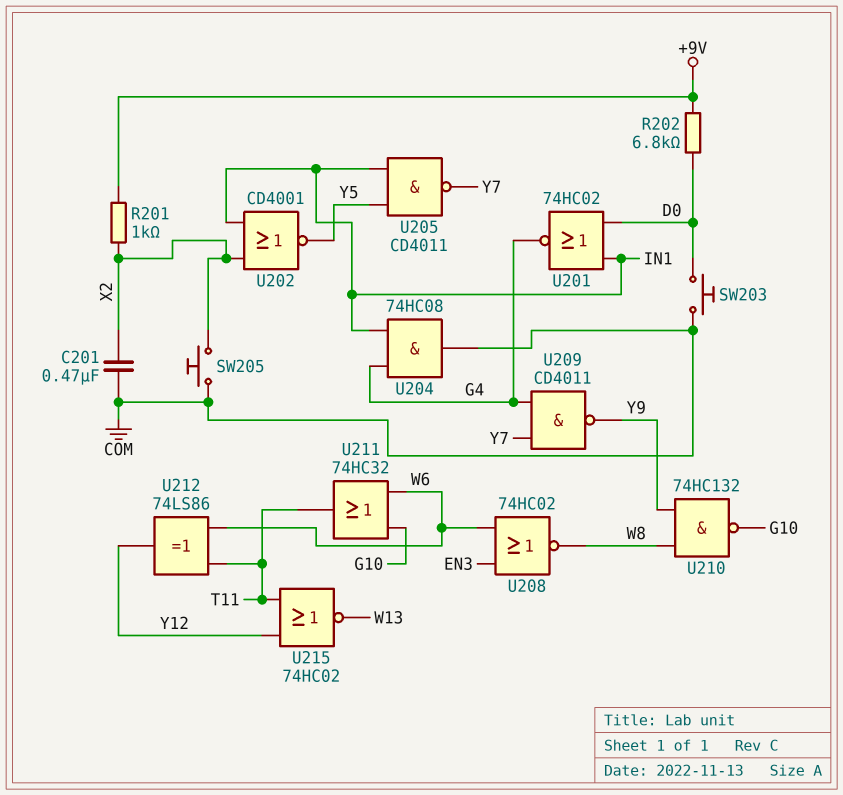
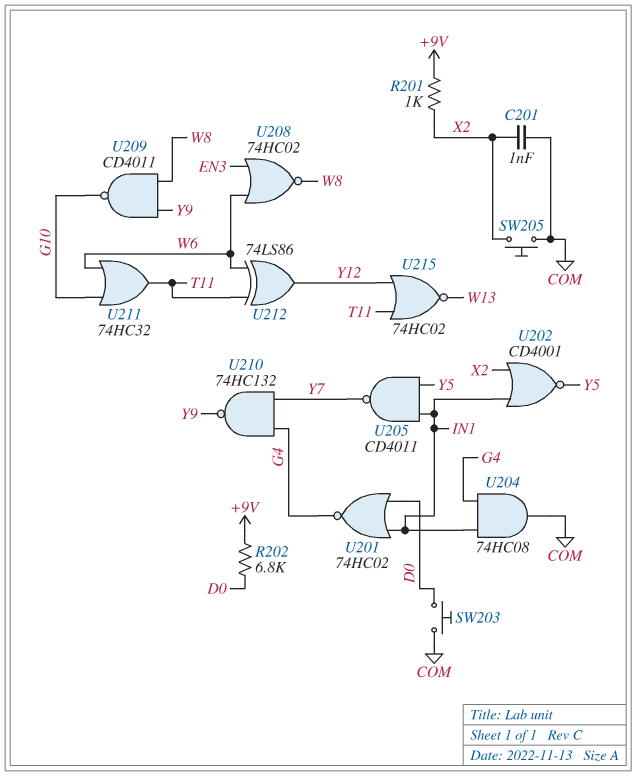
C201: 470nF (COM, X2) -> 1nF (COM, X2)
U209: NAND CD4011 (in G4, in Y7, out Y9) -> NAND CD4011 (in W8, in Y9, out G10)
U210: NAND 74HC132 (in W8, in Y9, out G10) -> NAND 74HC132 (in G4, in Y7, out Y9)

